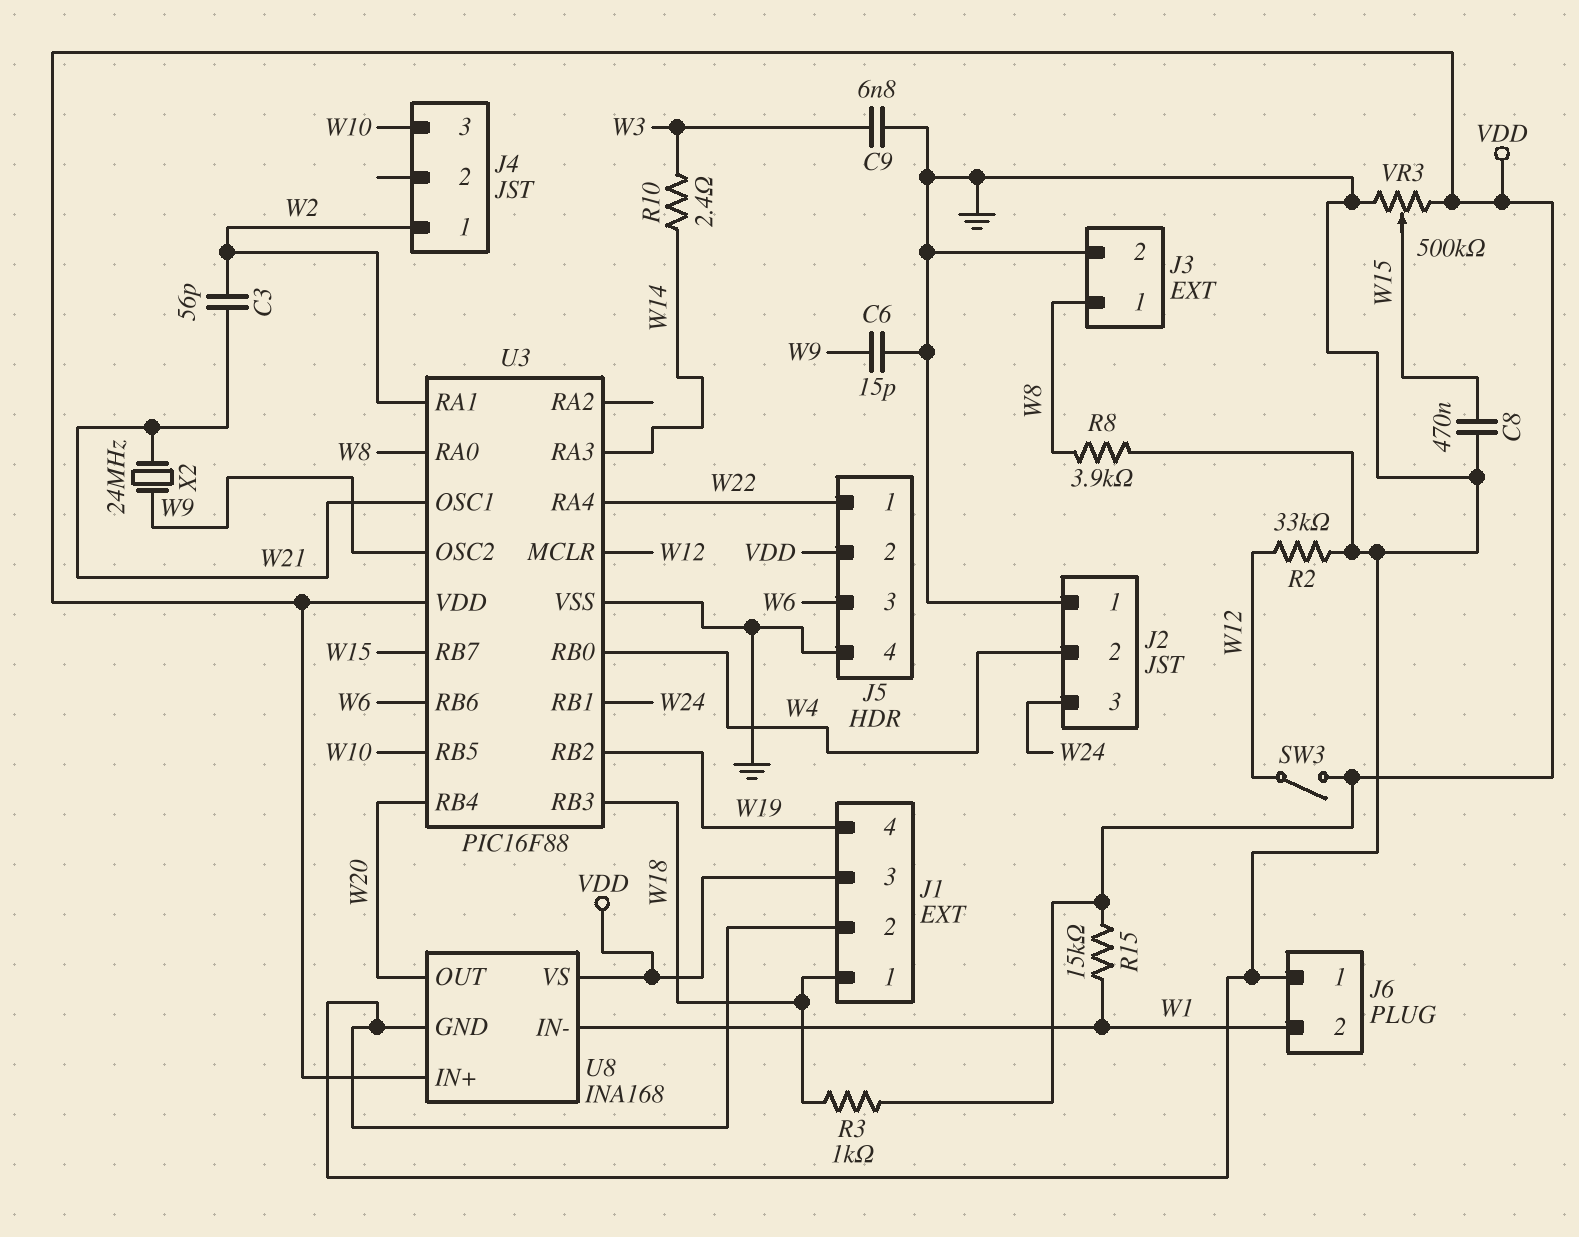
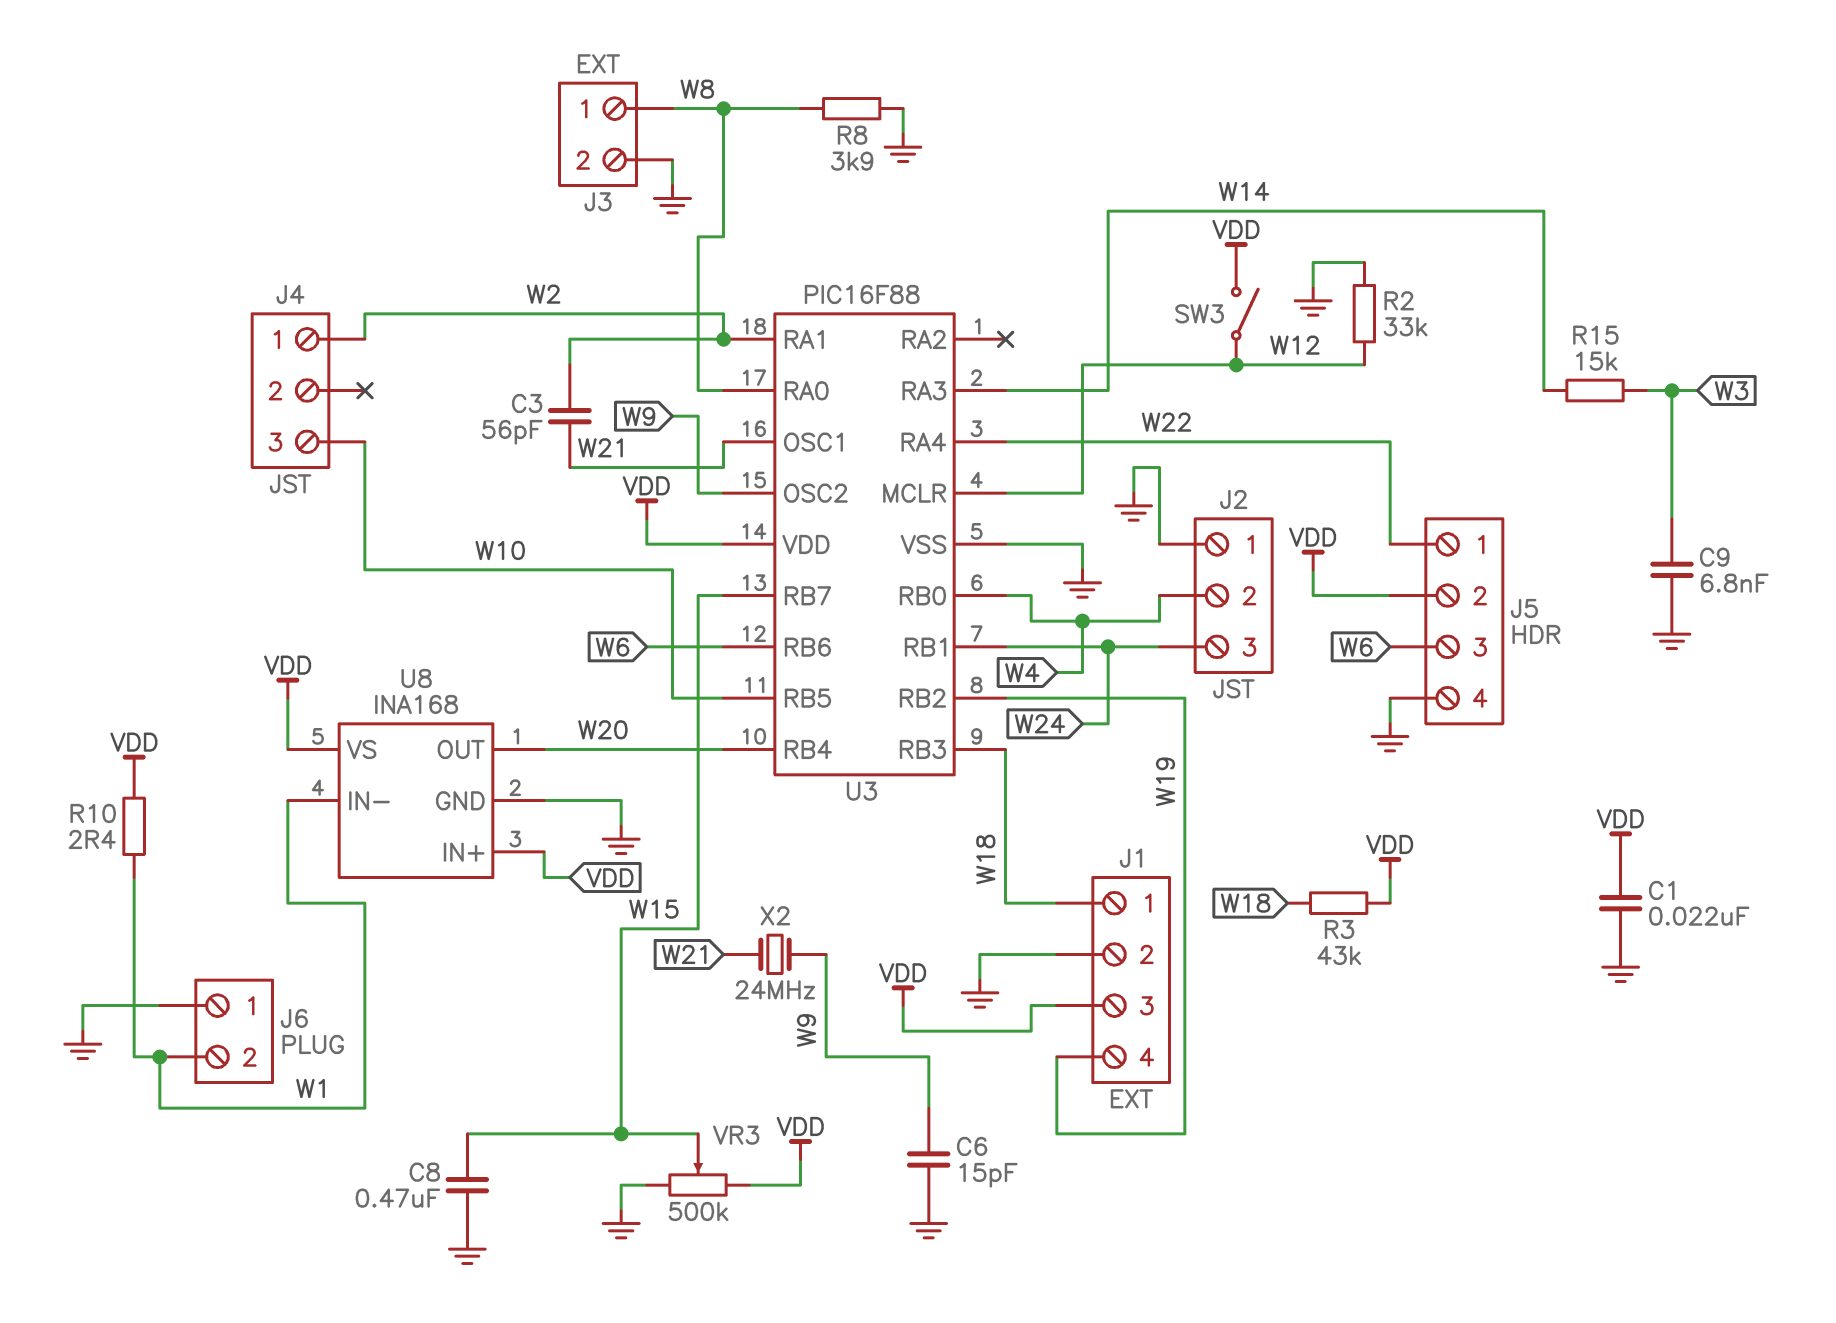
C1: none -> 22nF (GND, VDD)
R3: 1k (VDD, W18) -> 43k (VDD, W18)
R10: 2.4 (W3, W14) -> 2.4 (VDD, W1)
R15: 15k (VDD, W1) -> 15k (W3, W14)

